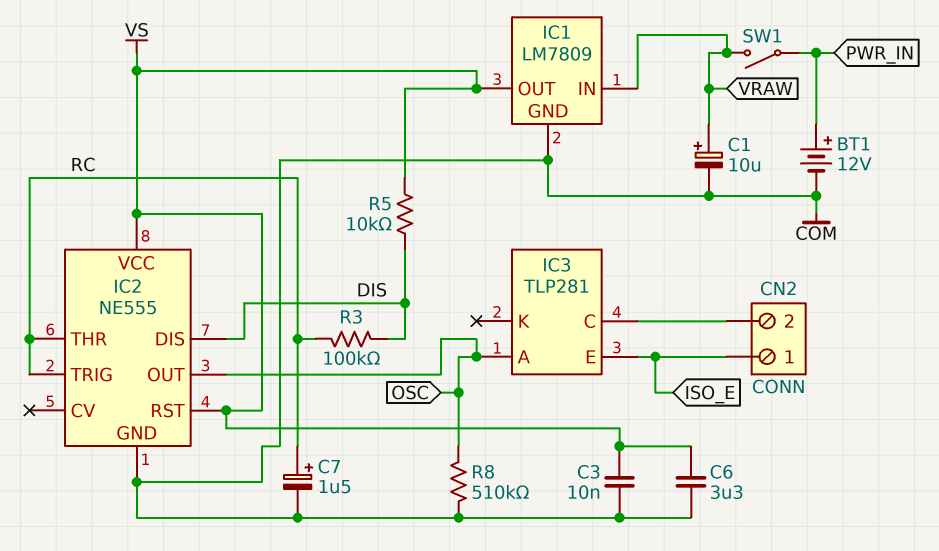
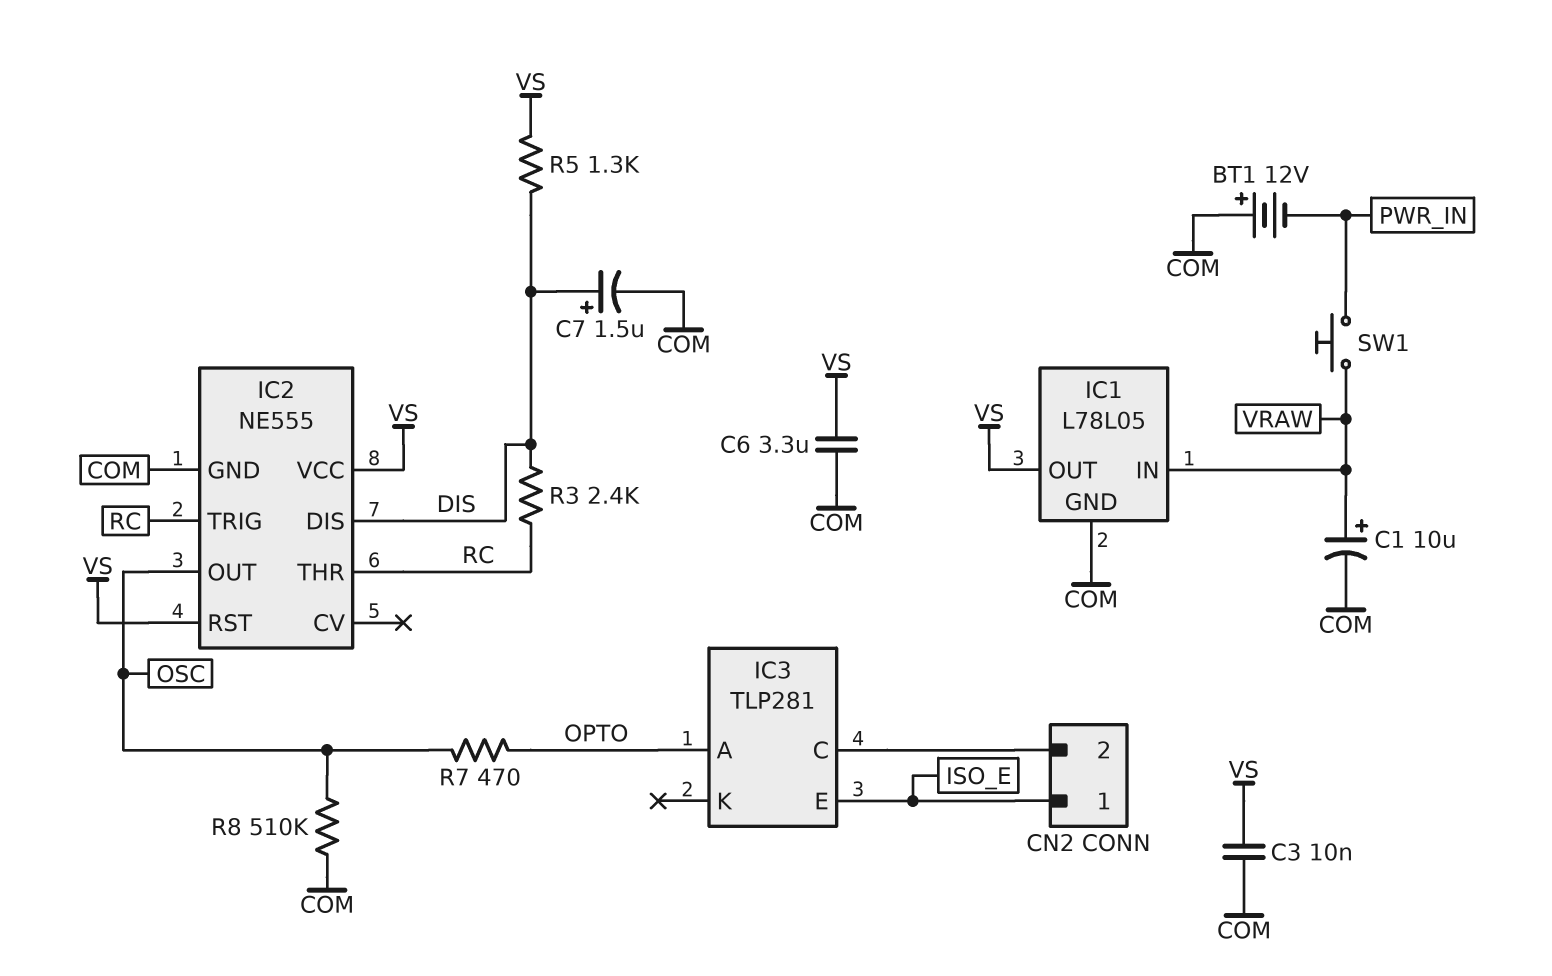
BT1: 12V (plus PWR_IN, minus COM) -> 12V (plus COM, minus PWR_IN)
C7: 1.5uF (plus RC, minus COM) -> 1.5uF (plus DIS, minus COM)
IC1: LM7809 -> L78L05
IC3 pin A: OSC -> OPTO
R3: 100k (DIS, RC) -> 2.4k (DIS, RC)
R5: 10k (DIS, VS) -> 1.3k (DIS, VS)
R7: none -> 470 (OPTO, OSC)
SW1: switch (PWR_IN, VRAW) -> button (PWR_IN, VRAW)

